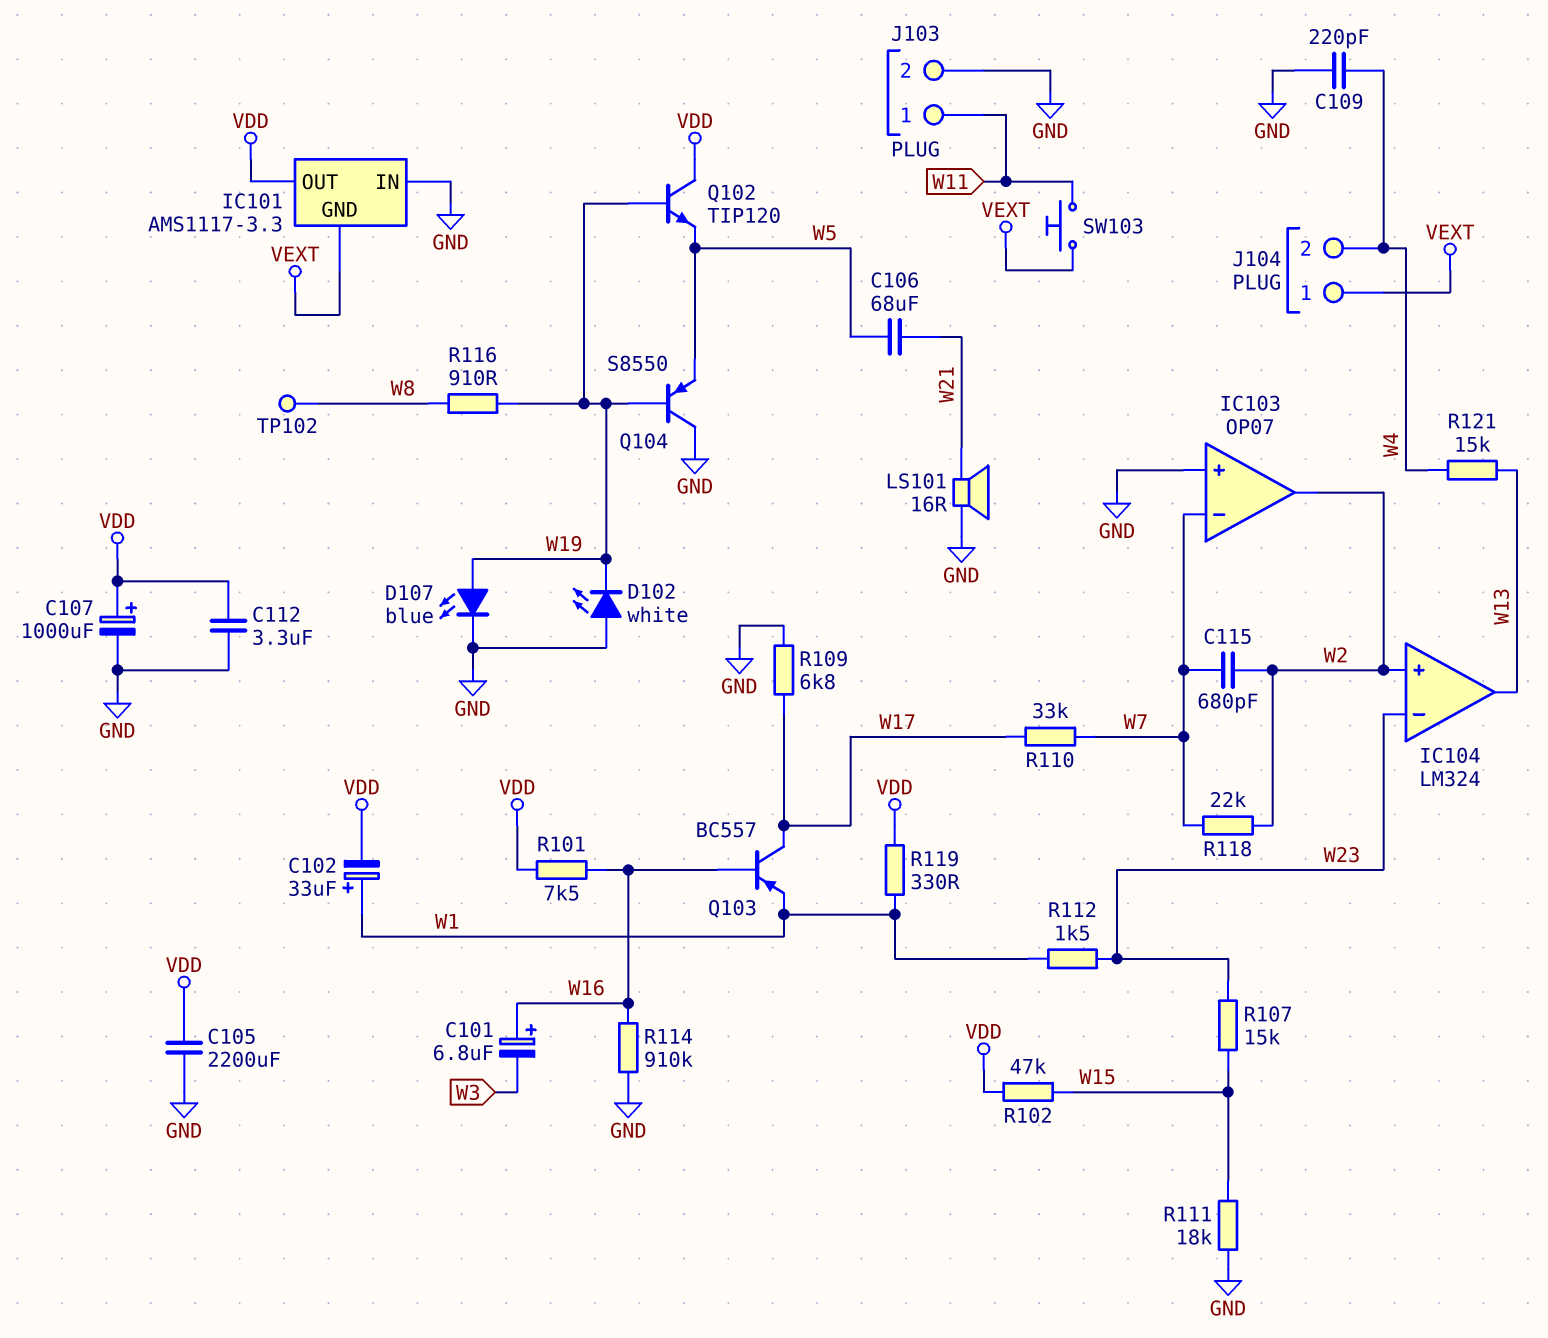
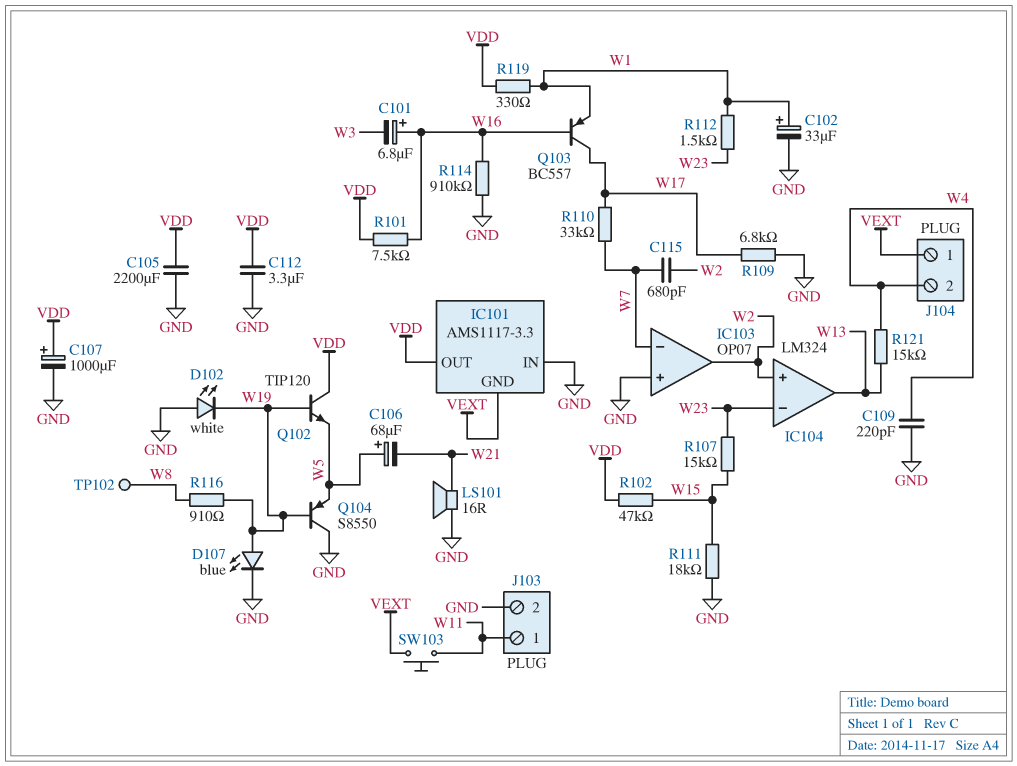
C102: 33uF (plus W1, minus VDD) -> 33uF (plus W1, minus GND)
C106: 68uF (W5, W21) -> 68uF (plus W5, minus W21)
R118: 22k (W2, W7) -> none

